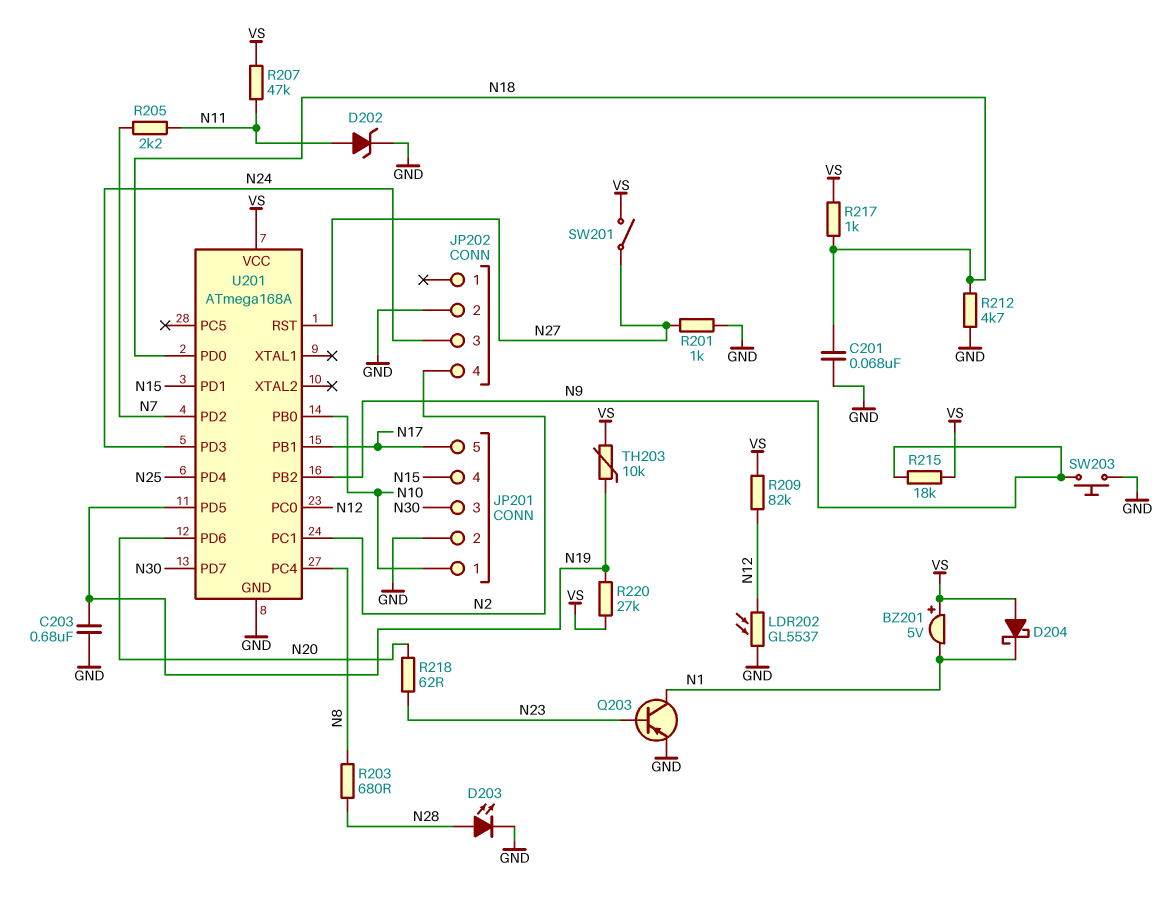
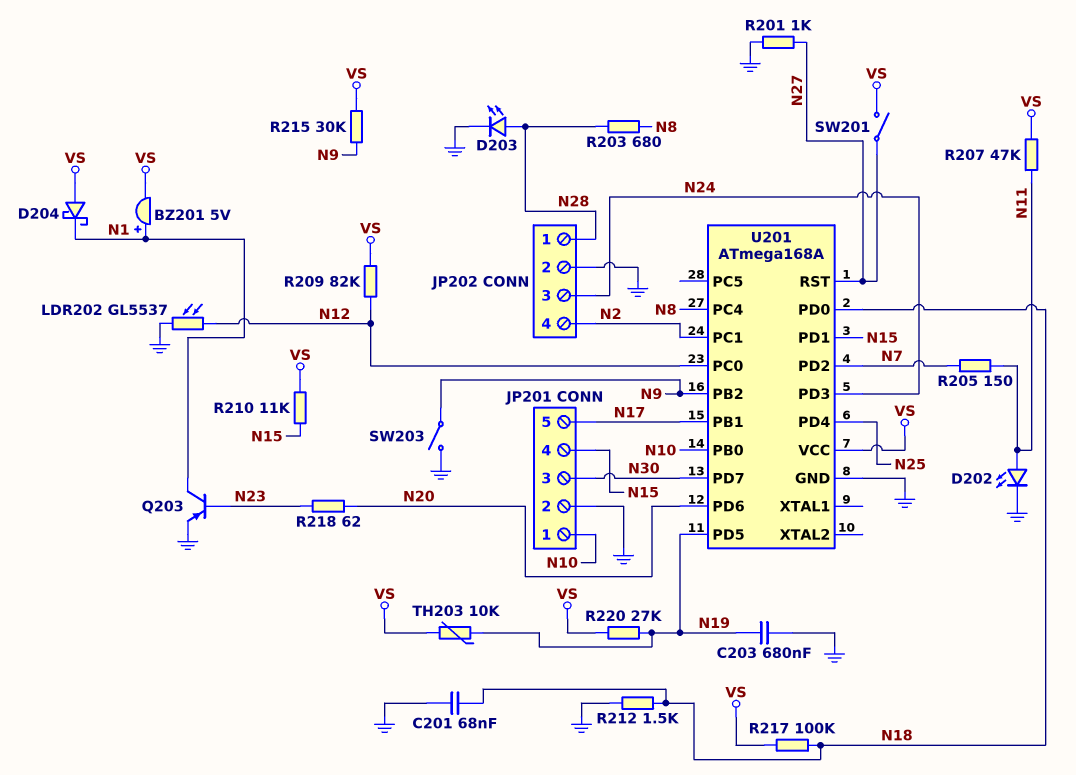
BZ201: buzzer 5V (plus VS, minus N1) -> buzzer 5V (plus N1, minus VS)
D202: zener (A N11, K GND) -> LED (A N11, K GND)
JP202 pin 1: none -> N28
R205: 2.2k (N7, N11) -> 150 (N7, N11)
R210: none -> 11k (N15, VS)
R212: 4.7k (GND, N18) -> 1.5k (GND, N18)
R215: 18k (N9, VS) -> 30k (N9, VS)
R217: 1k (N18, VS) -> 100k (N18, VS)
SW203: button (GND, N9) -> switch (GND, N9)

